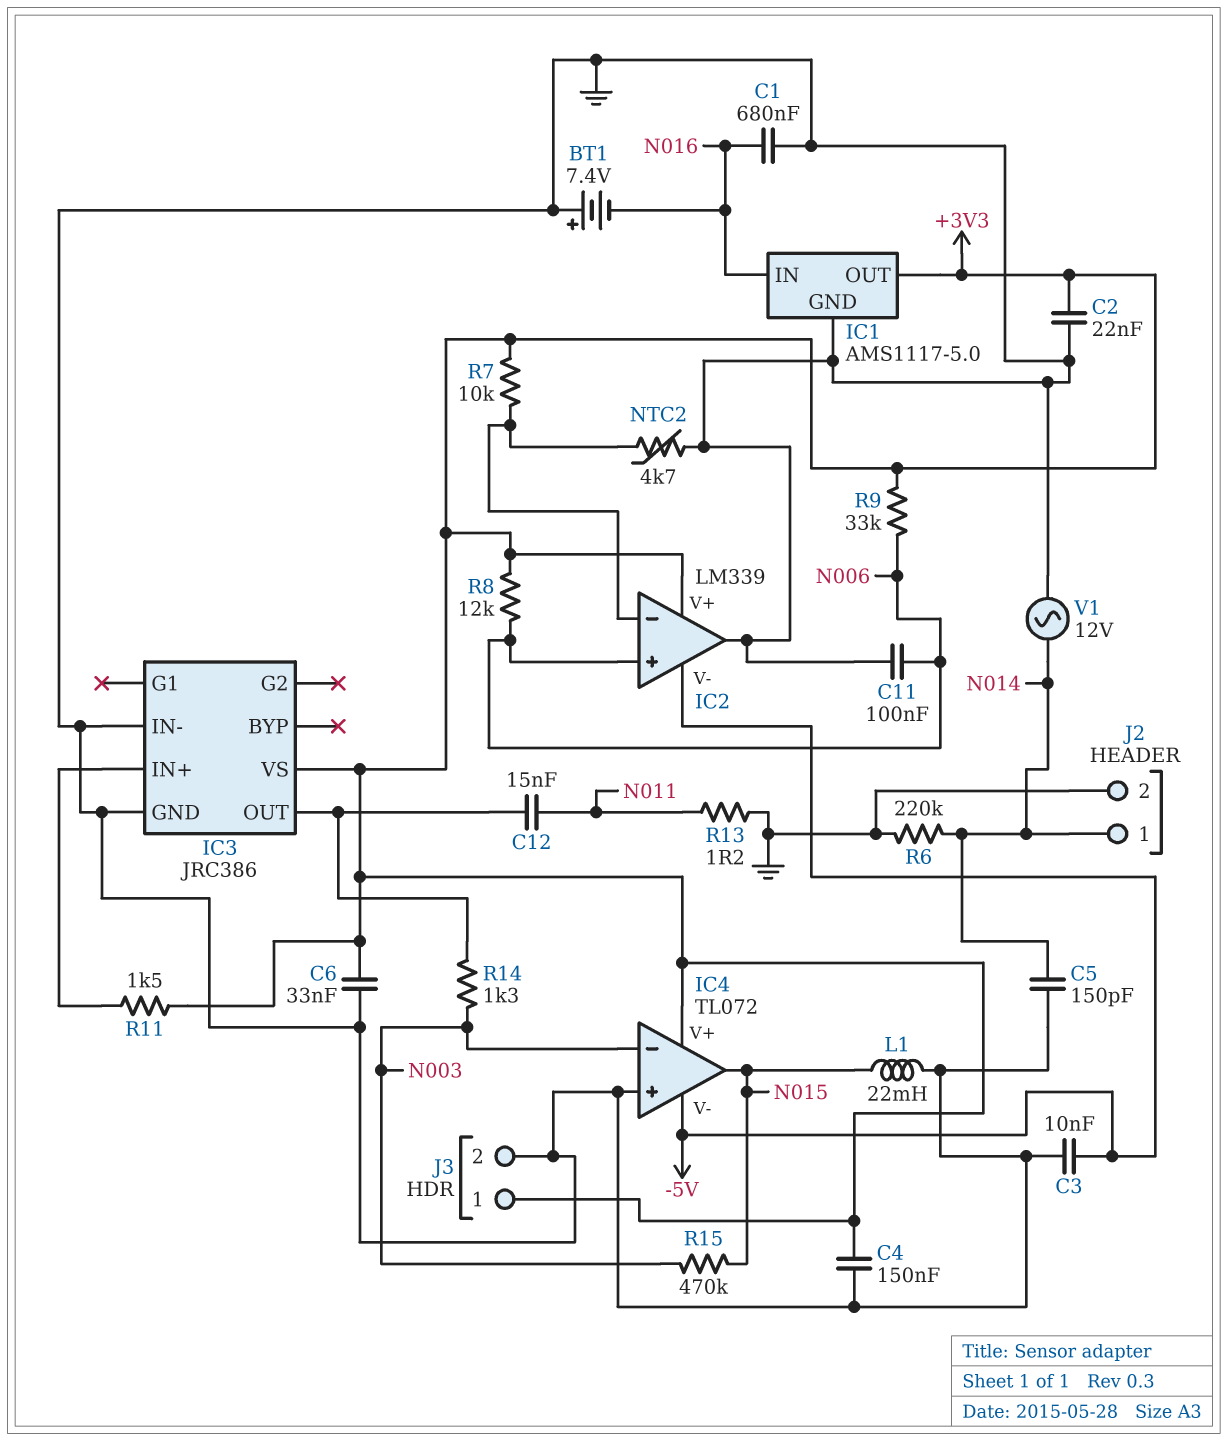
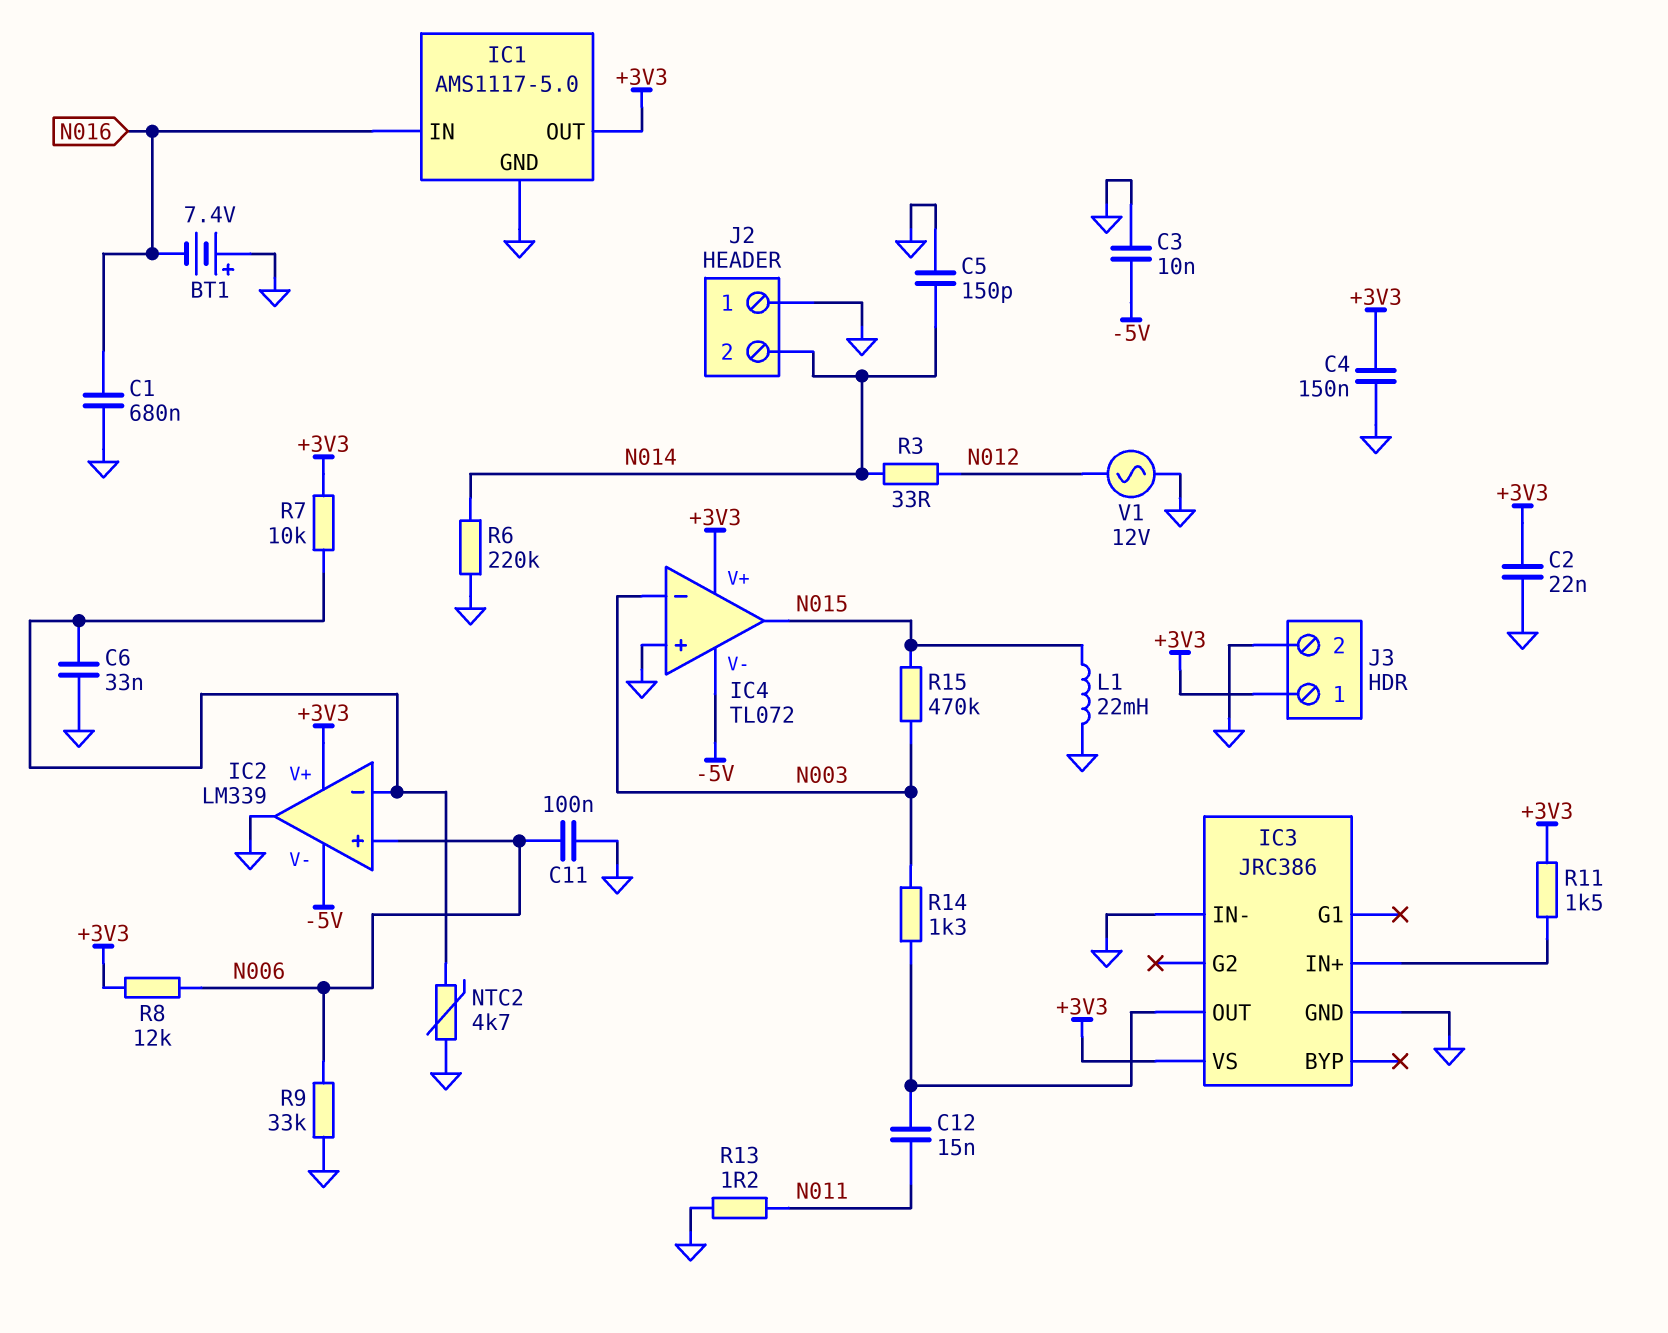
C6: 33nF (+3V3, GND) -> 33nF (GND, IC2/in-)
J2 pin 1: N014 -> GND
J2 pin 2: GND -> N014
R3: none -> 33 (N012, N014)
R9: 33k (+3V3, N006) -> 33k (GND, N006)
V1: AC 12V (GND, N014) -> AC 12V (GND, N012)

